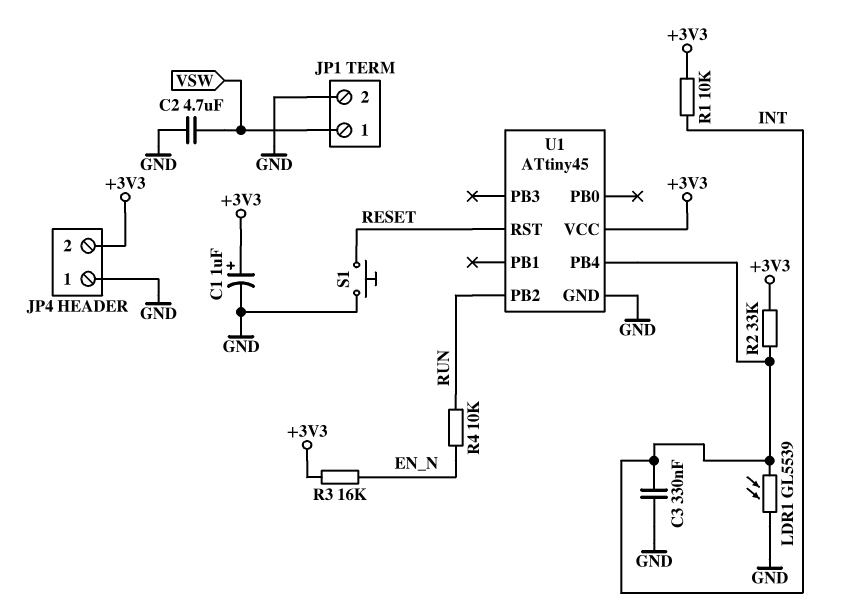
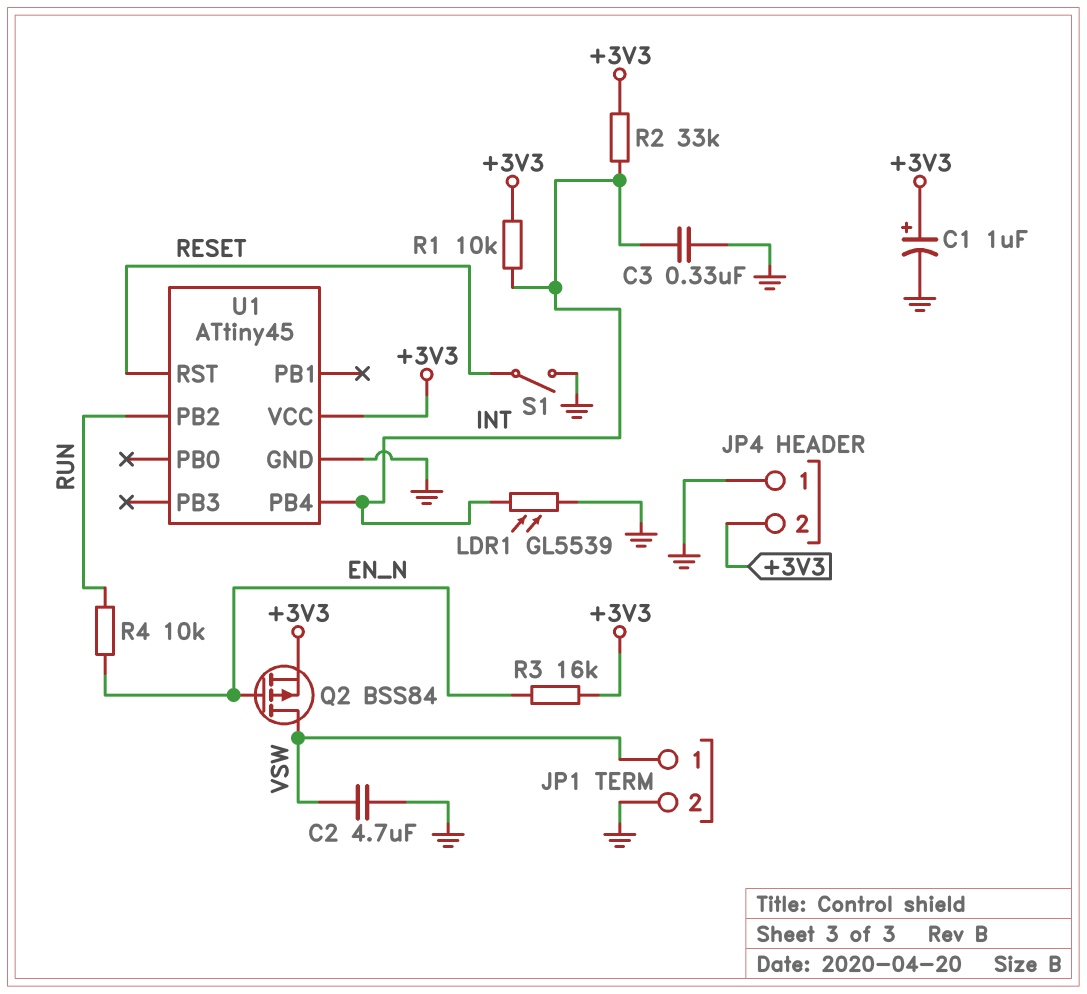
Q2: none -> PMOS BSS84 (G EN_N, D VSW, S +3V3)
S1: button (GND, RESET) -> switch (GND, RESET)

